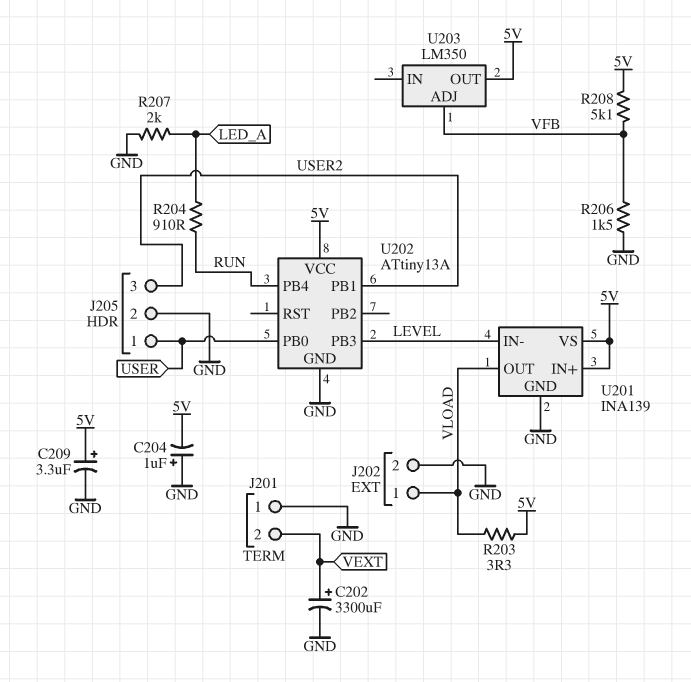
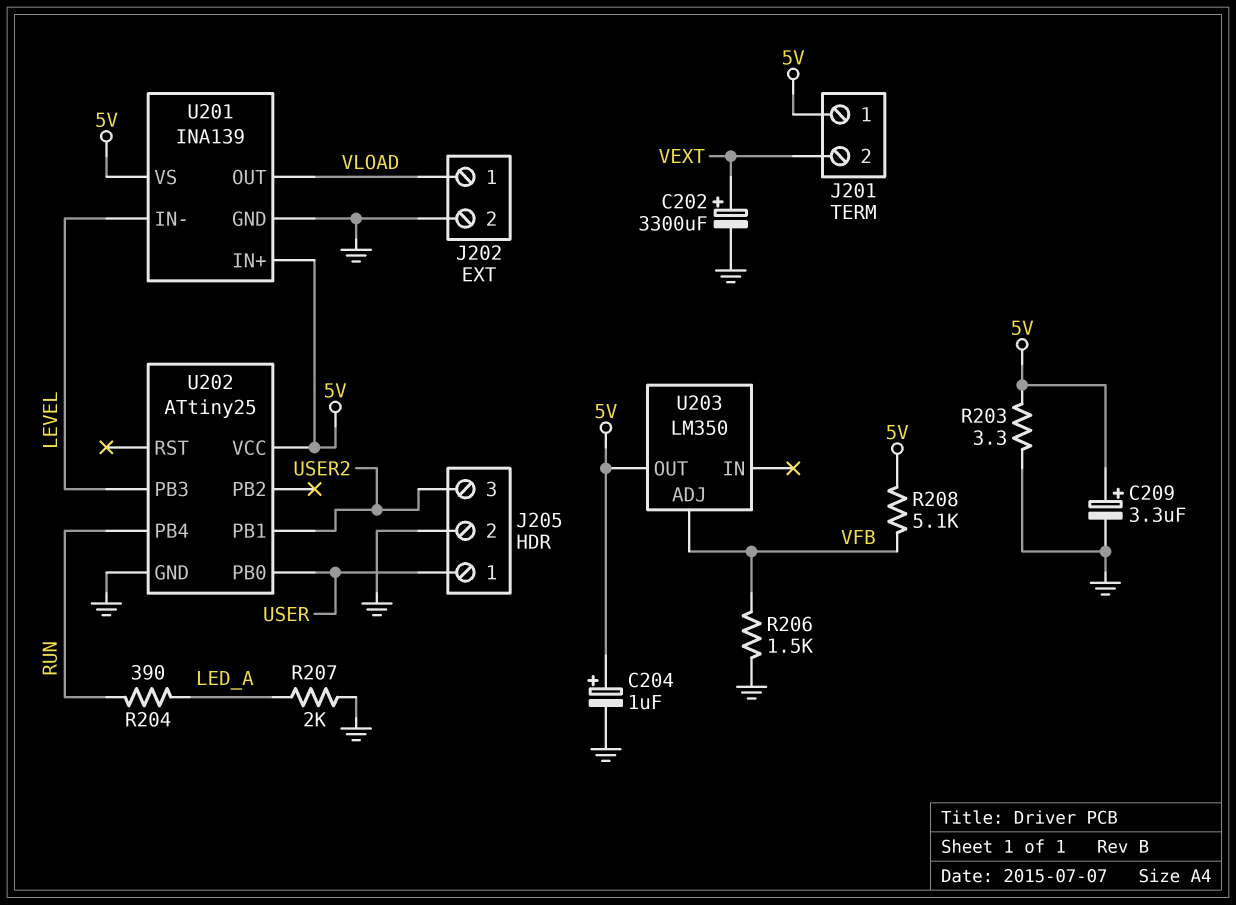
C204: 1uF (plus GND, minus 5V) -> 1uF (plus 5V, minus GND)
J201 pin 1: GND -> 5V
R203: 3.3 (5V, VLOAD) -> 3.3 (5V, GND)
R204: 910 (LED_A, RUN) -> 390 (LED_A, RUN)
U202: ATtiny13A -> ATtiny25

